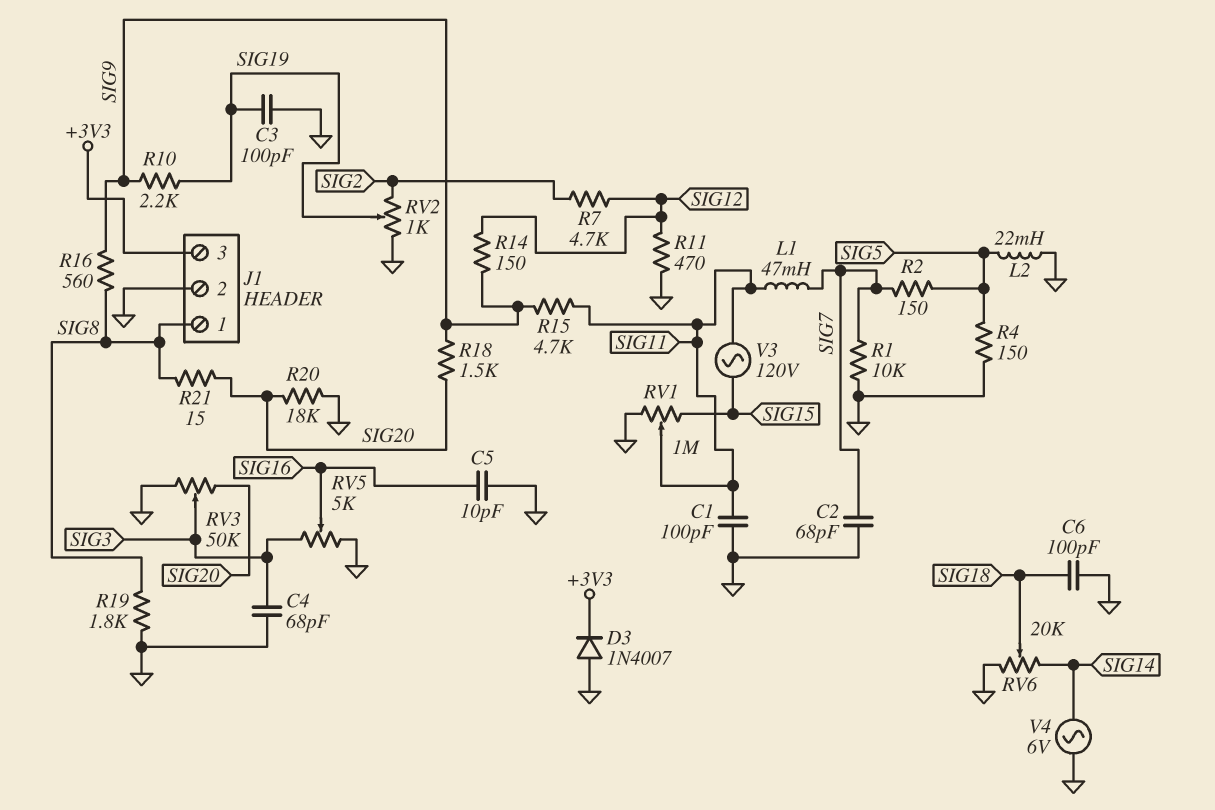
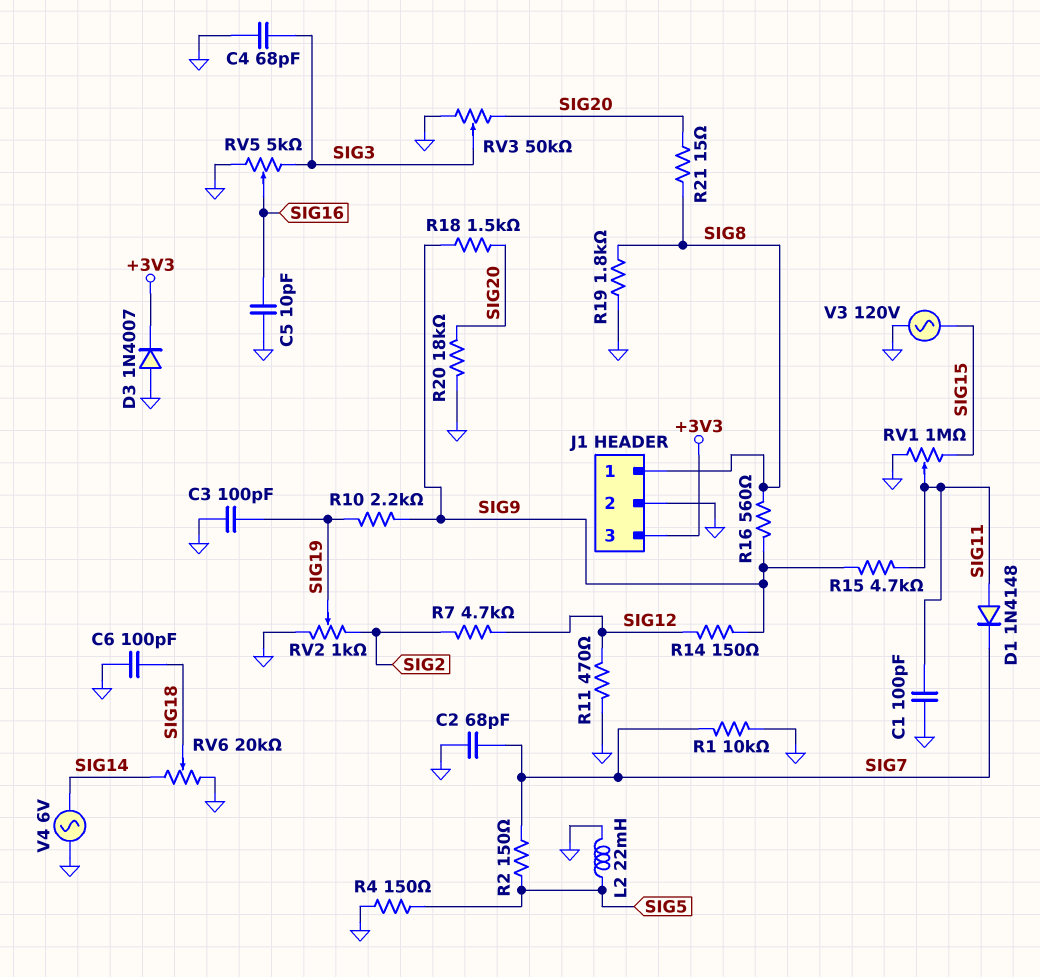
D1: none -> diode 1N4148 (A SIG11, K SIG7)
L1: 47mH (SIG7, SIG11) -> none
V3: AC 120V (SIG11, SIG15) -> AC 120V (GND, SIG15)

